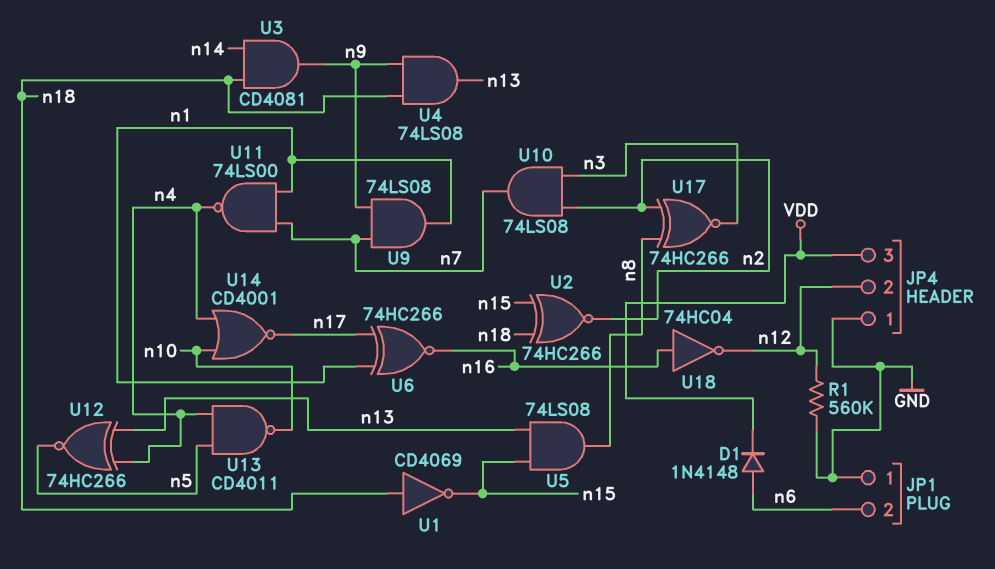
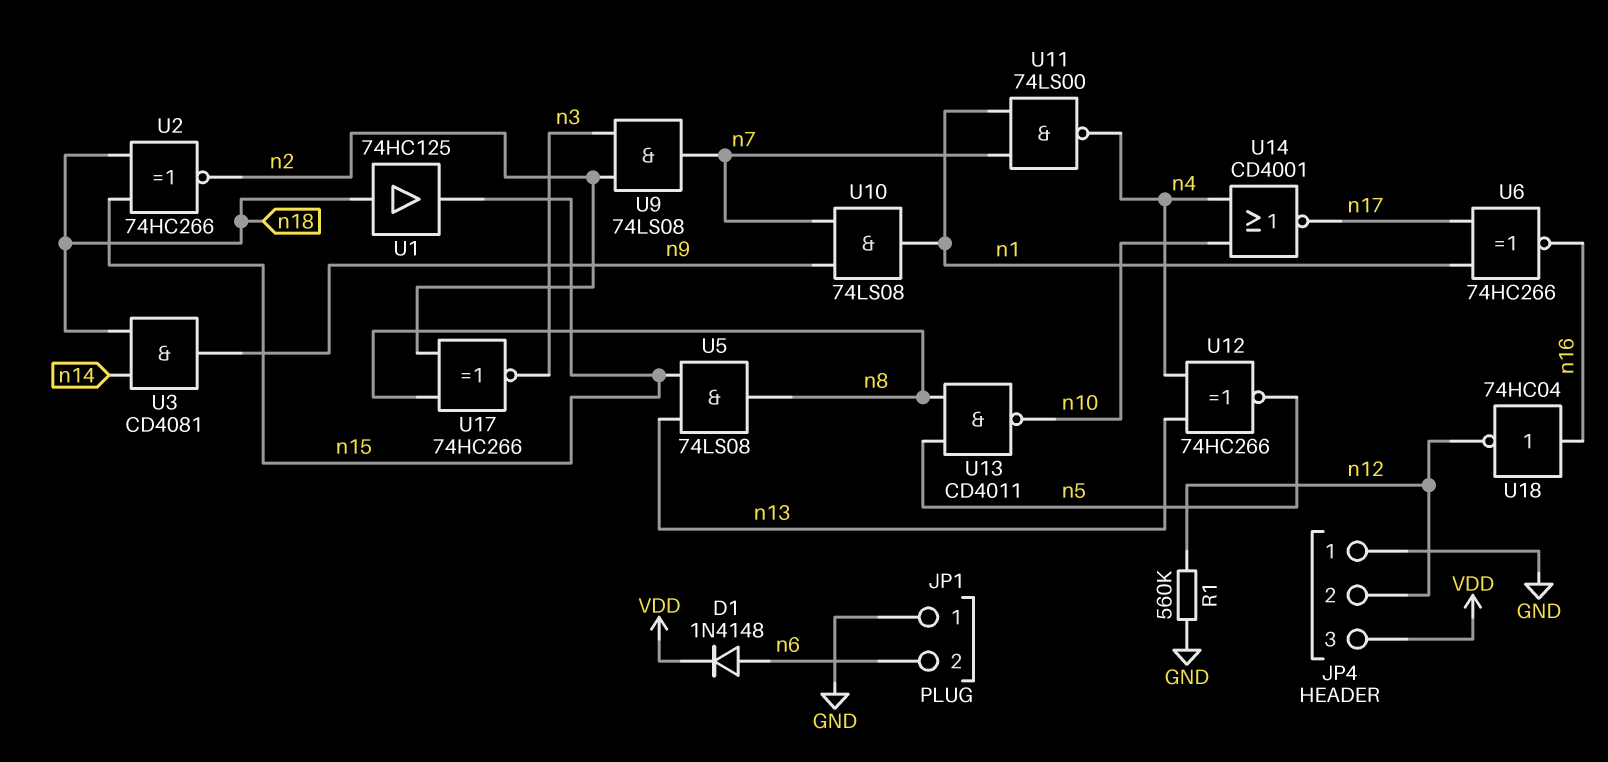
U1: NOT CD4069 (in n18, out n15) -> buffer 74HC125 (in n18, out n15)
U4: AND 74LS08 (in n9, in n18, out n13) -> none
U9: AND 74LS08 (in n7, in n9, out n1) -> AND 74LS08 (in n2, in n3, out n7)
U10: AND 74LS08 (in n2, in n3, out n7) -> AND 74LS08 (in n7, in n9, out n1)
U13: NAND CD4011 (in n4, in n5, out n10) -> NAND CD4011 (in n5, in n8, out n10)

